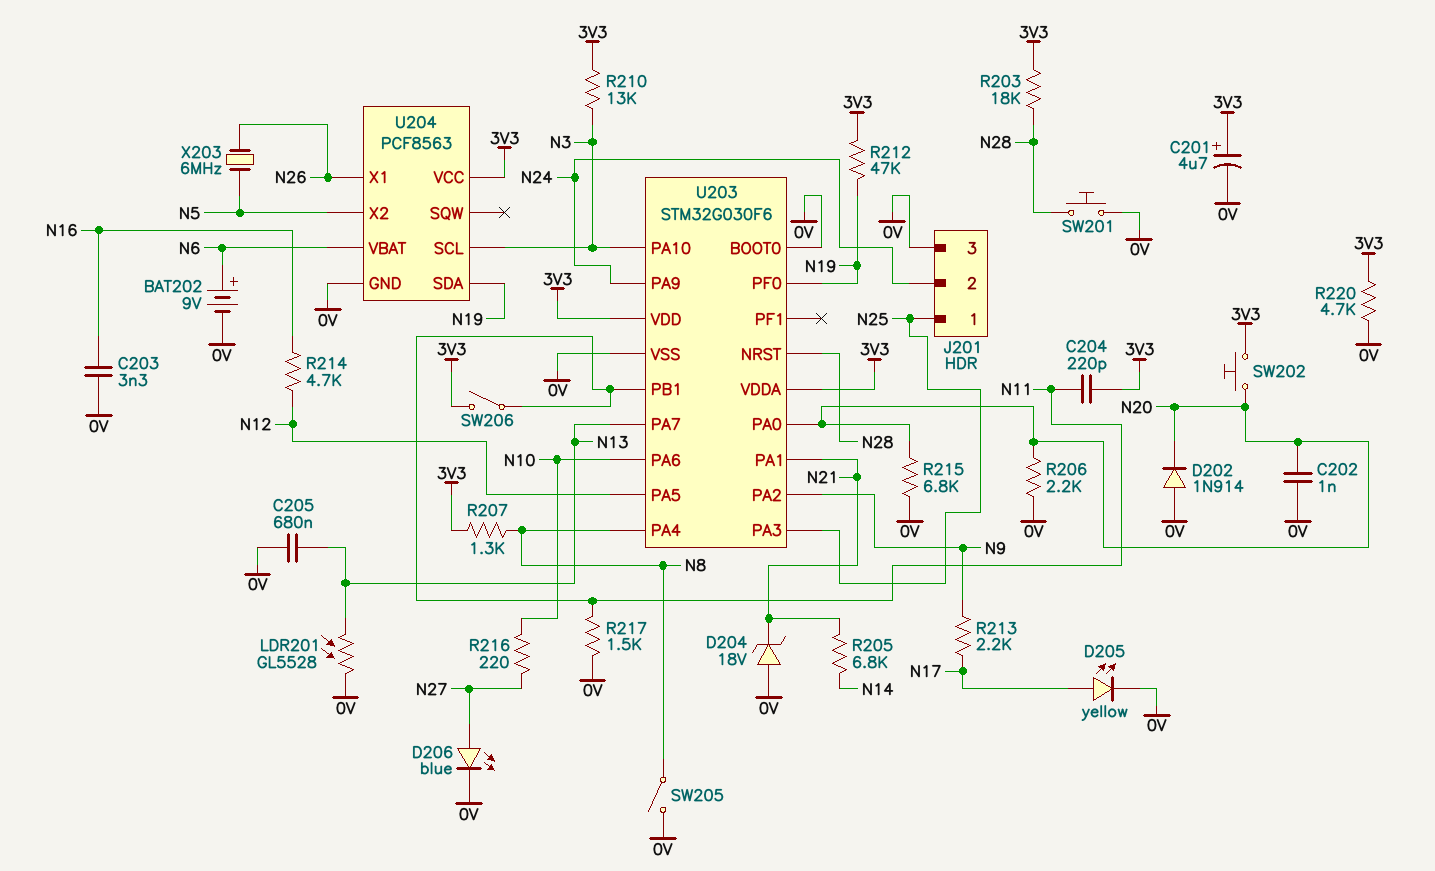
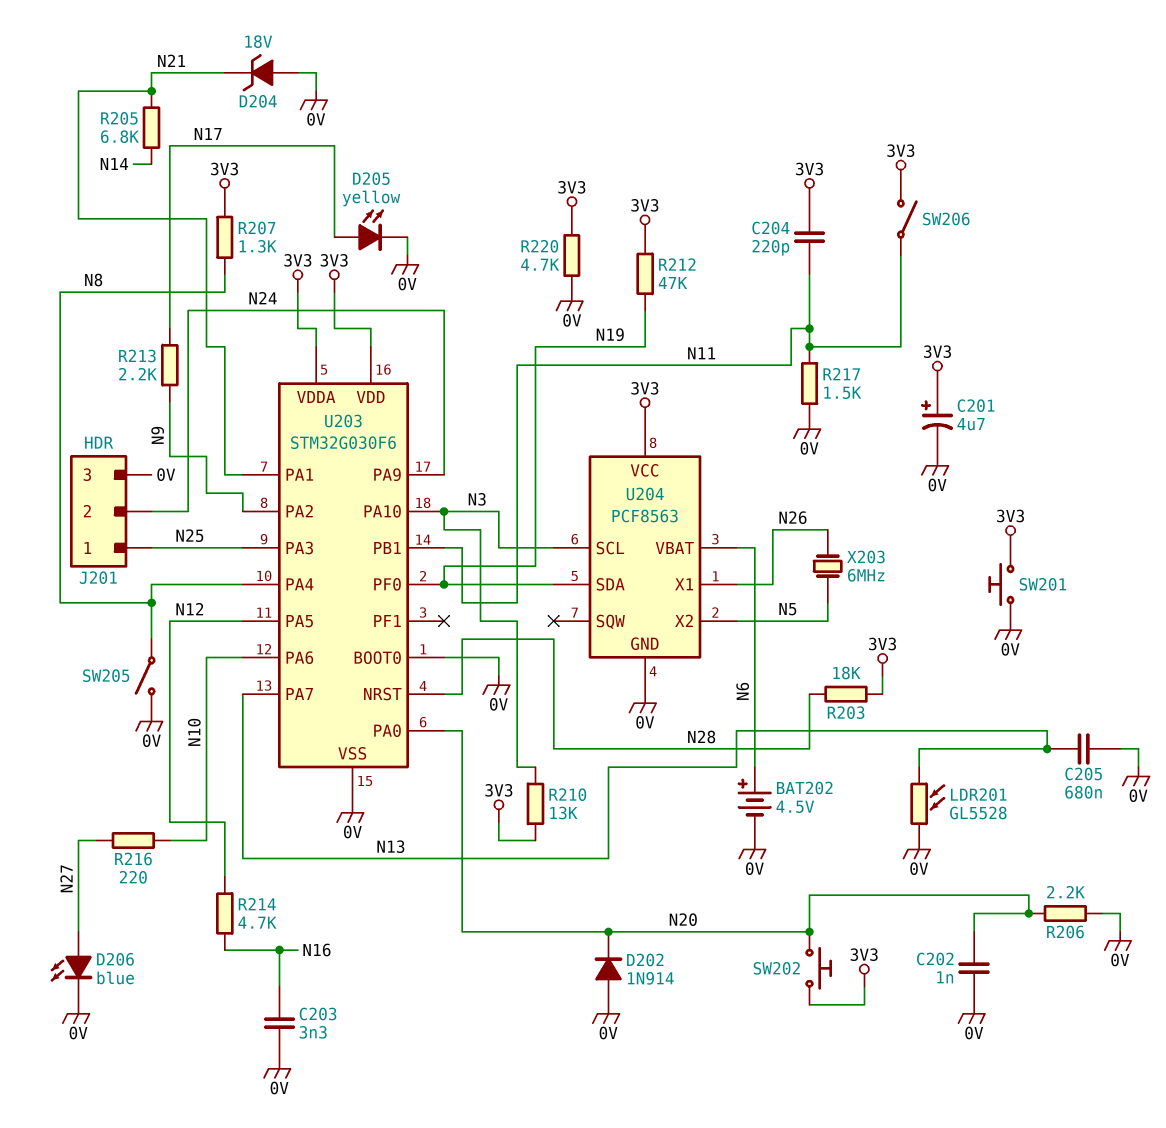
BAT202: 9V (plus N6, minus 0V) -> 4.5V (plus N6, minus 0V)
R215: 6.8k (0V, N20) -> none
SW201: button (0V, N28) -> button (0V, 3V3)

